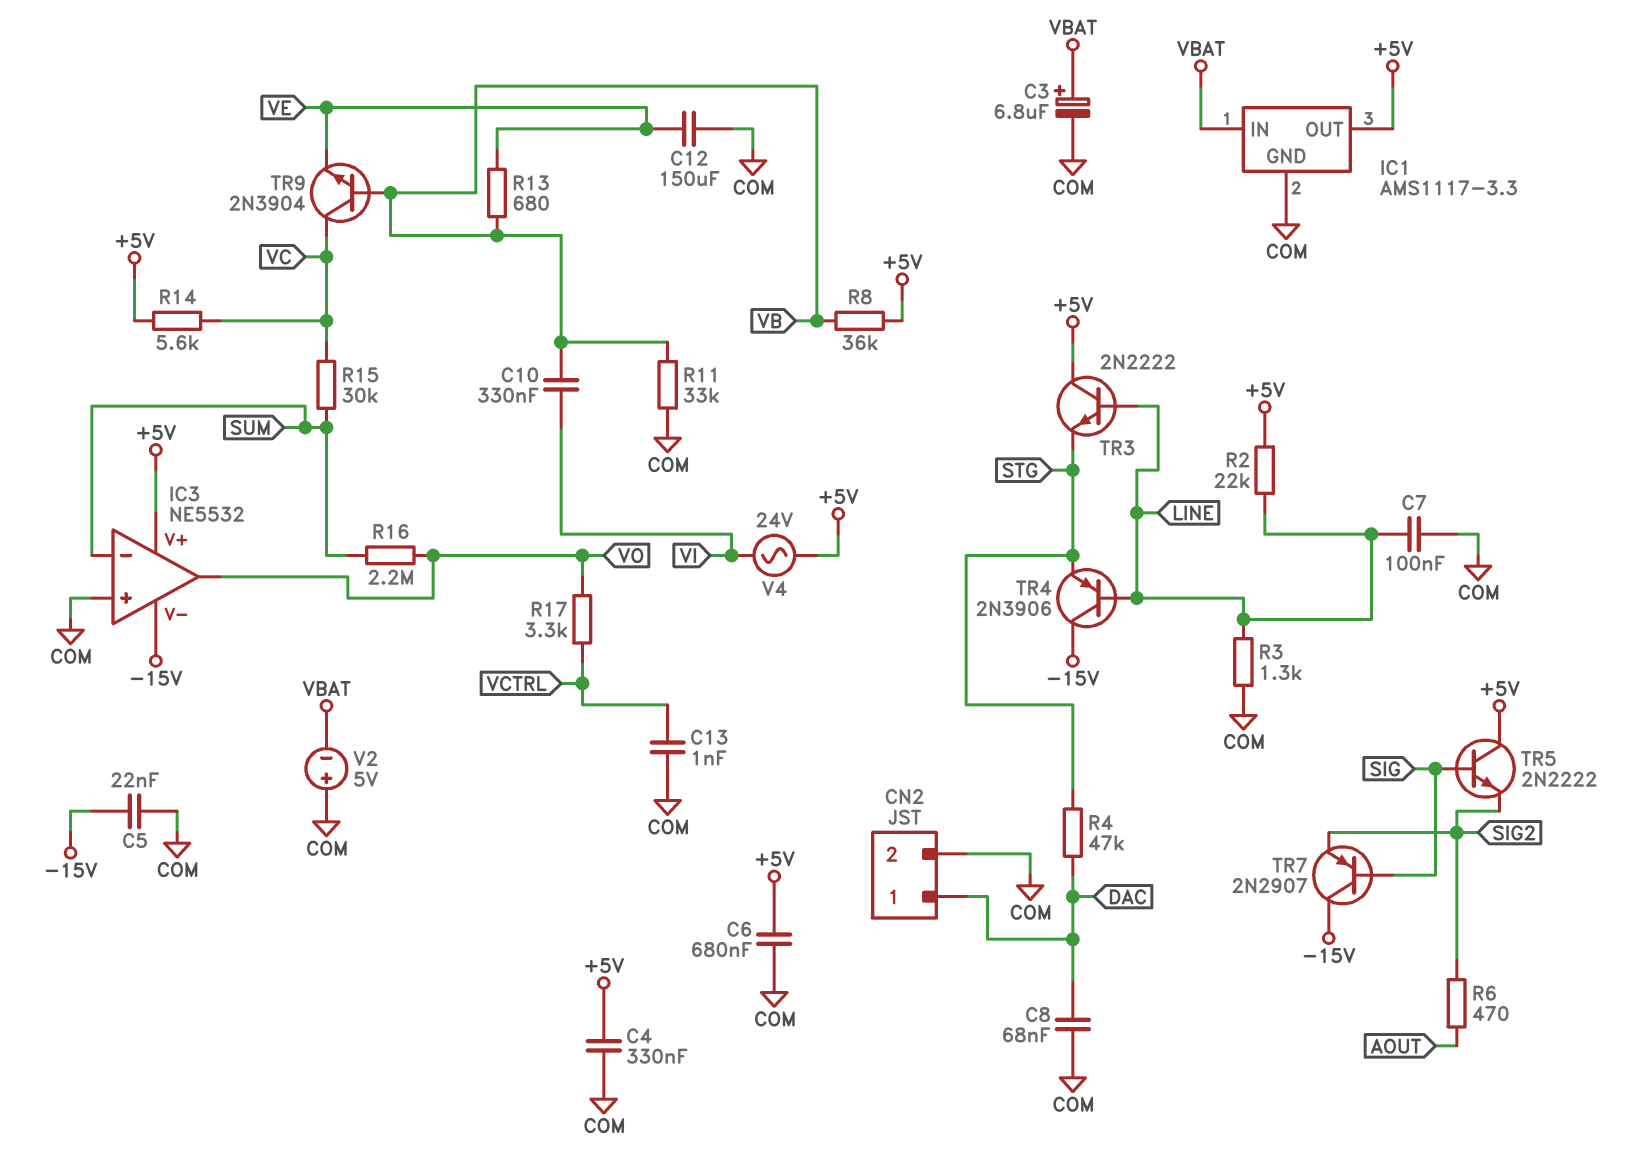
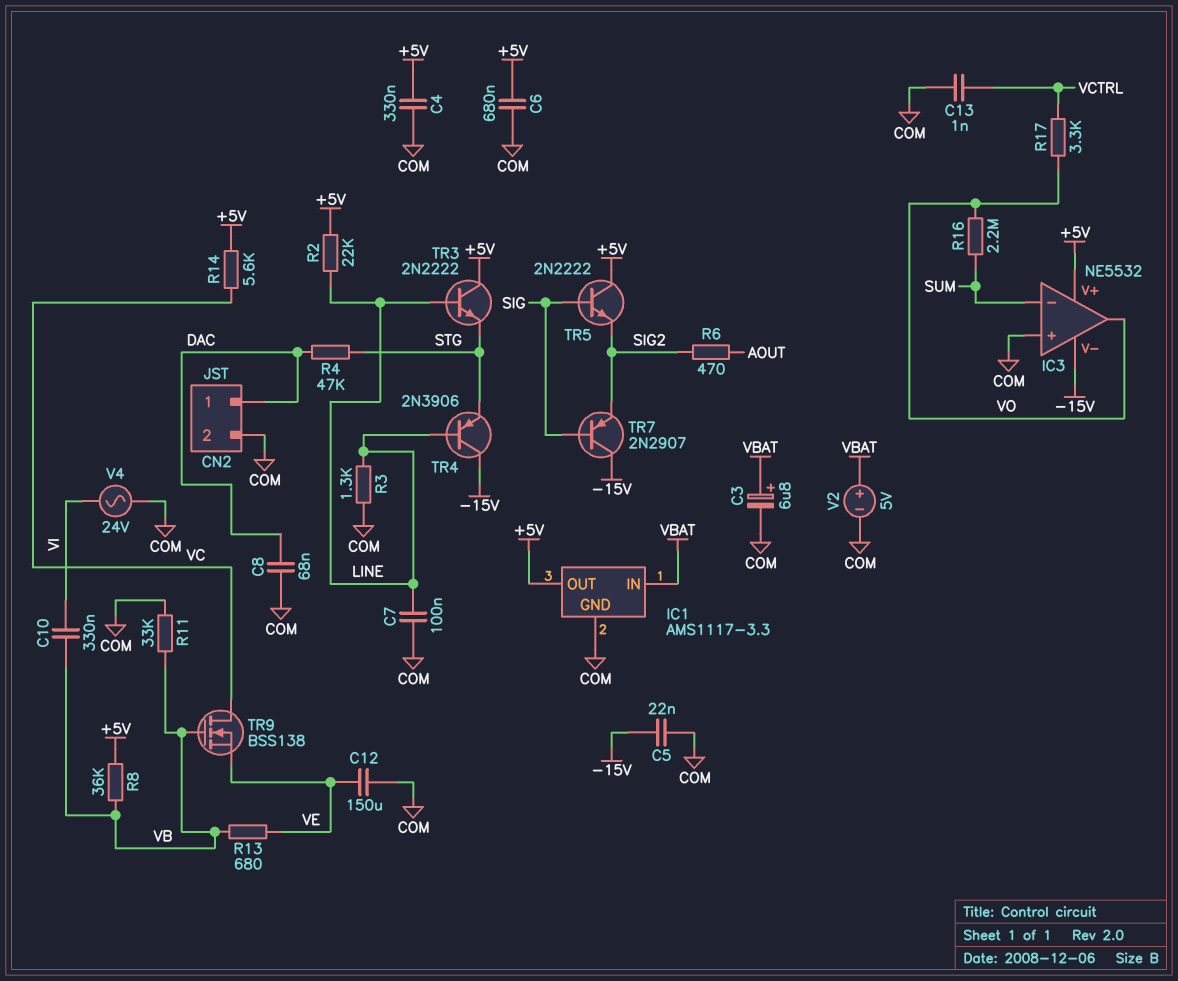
R15: 30k (SUM, VC) -> none
TR9: NPN 2N3904 (B VB, C VC, E VE) -> NMOS BSS138 (G VB, D VC, S VE)
V2: 5V (plus COM, minus VBAT) -> 5V (plus VBAT, minus COM)
V4: AC 24V (+5V, VI) -> AC 24V (COM, VI)

